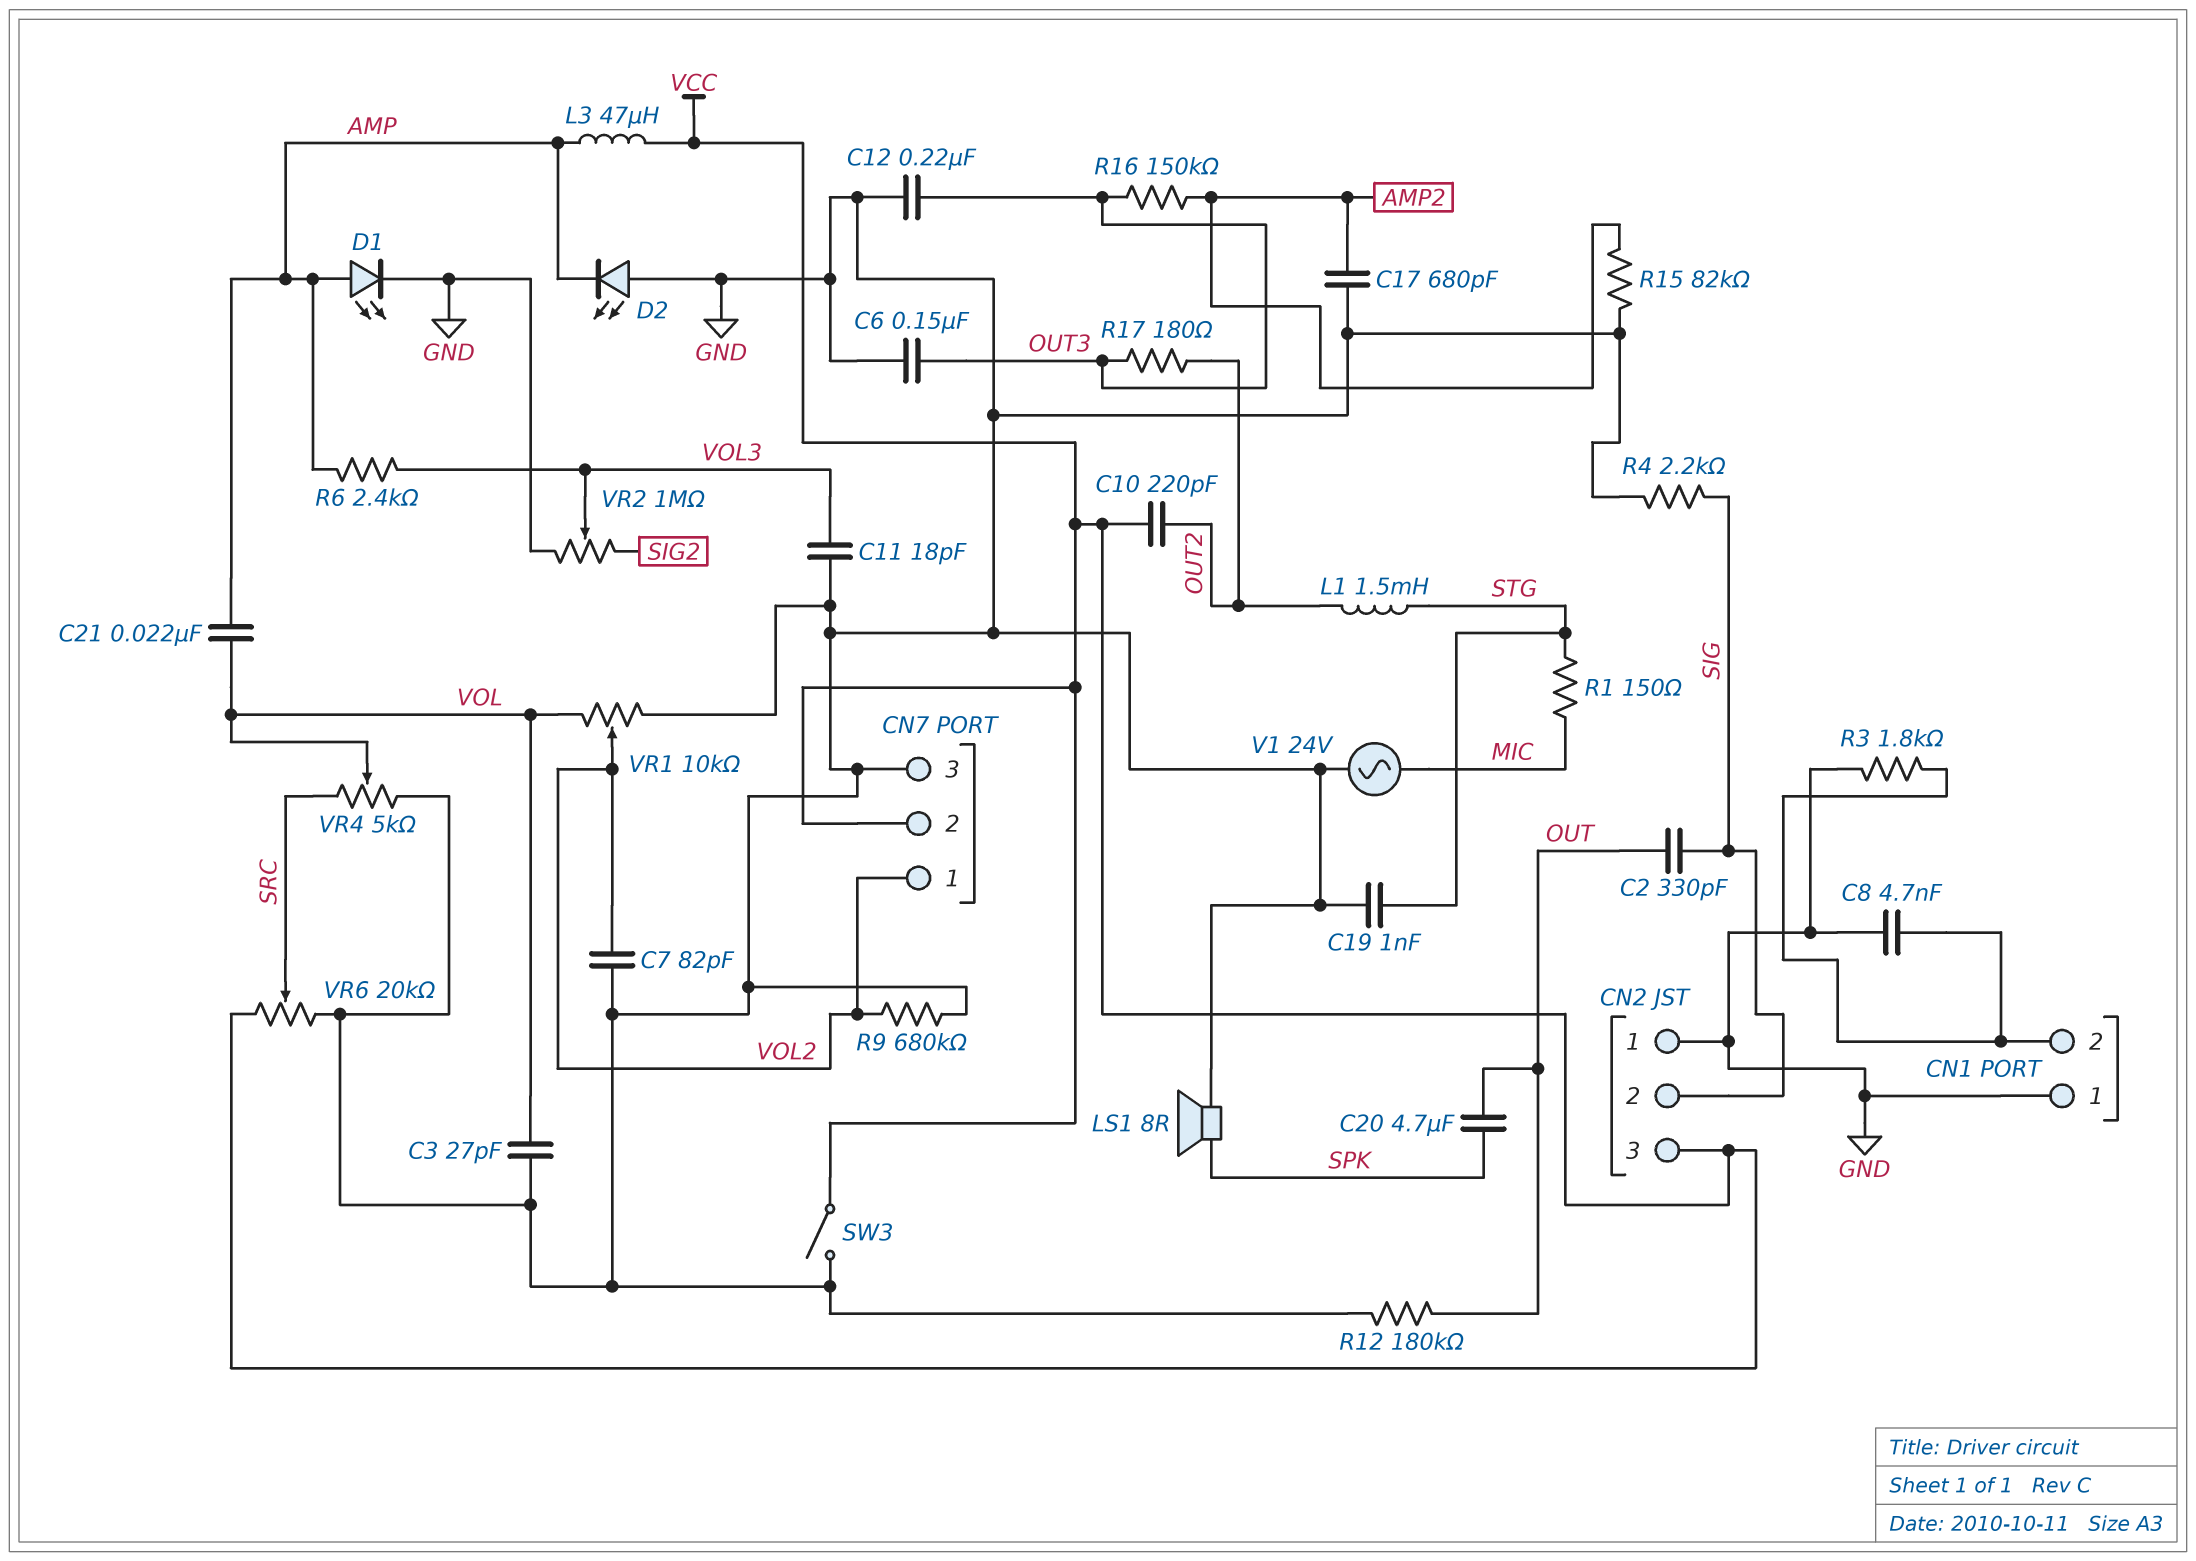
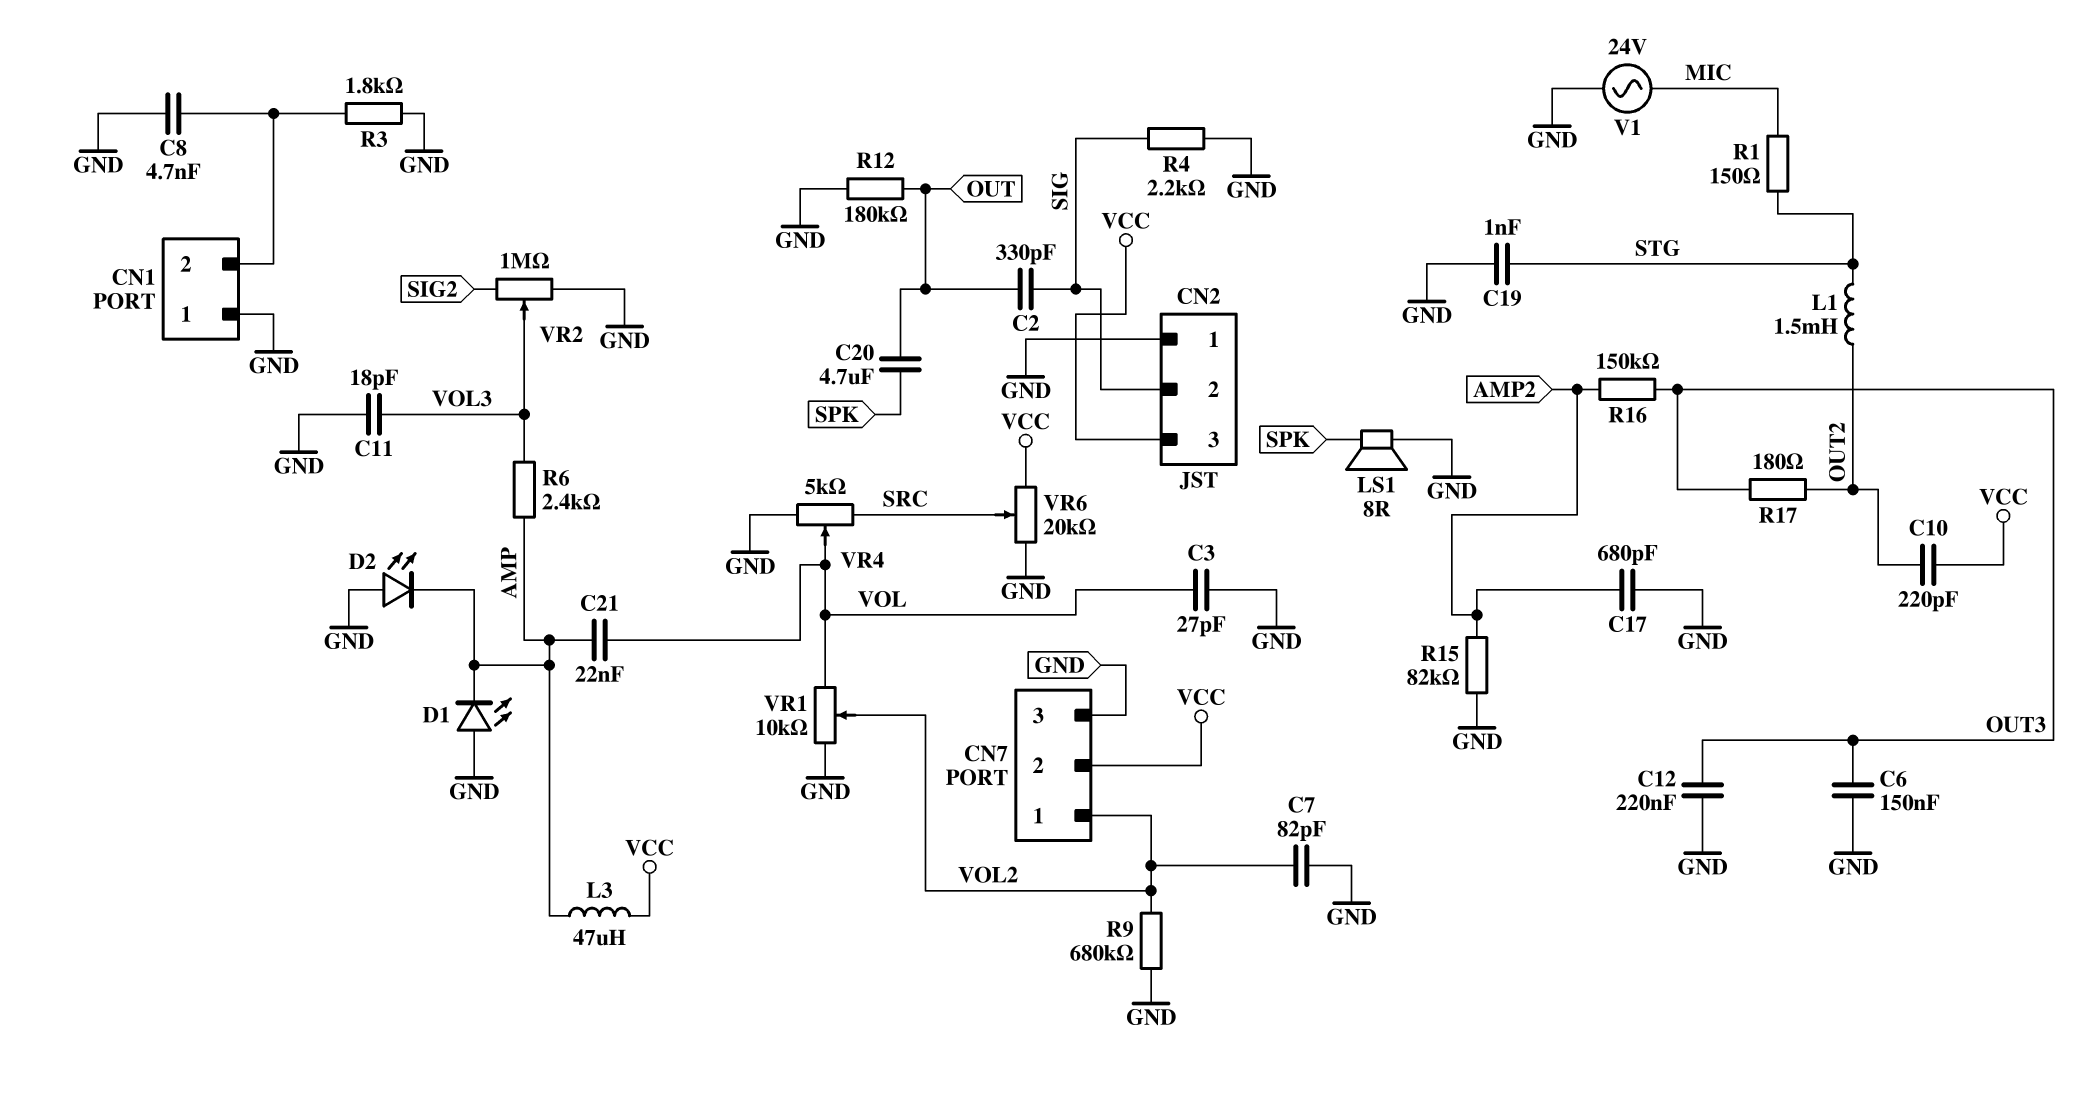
D1: LED (A AMP, K GND) -> LED (A GND, K AMP)
SW3: switch (GND, VCC) -> none

